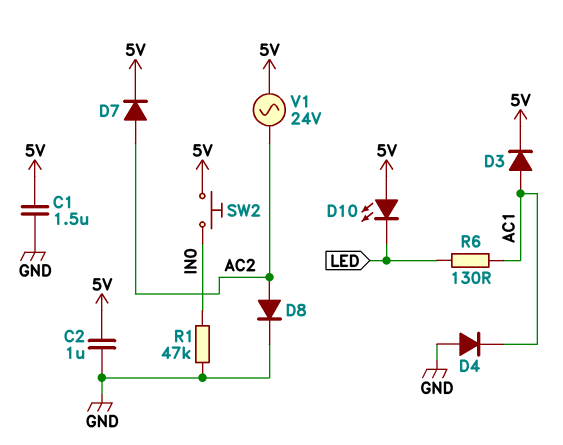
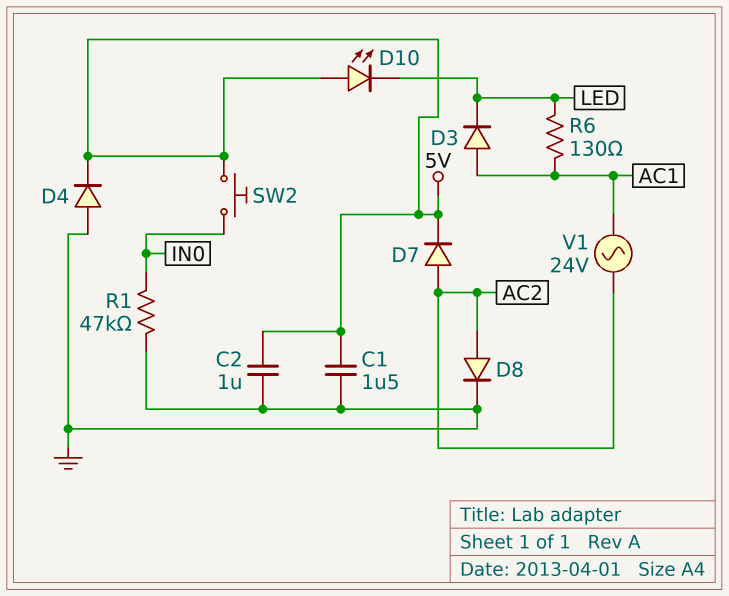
D3: diode (A AC1, K 5V) -> diode (A AC1, K LED)
D4: diode (A GND, K AC1) -> diode (A GND, K 5V)
V1: AC 24V (5V, AC2) -> AC 24V (AC1, AC2)

